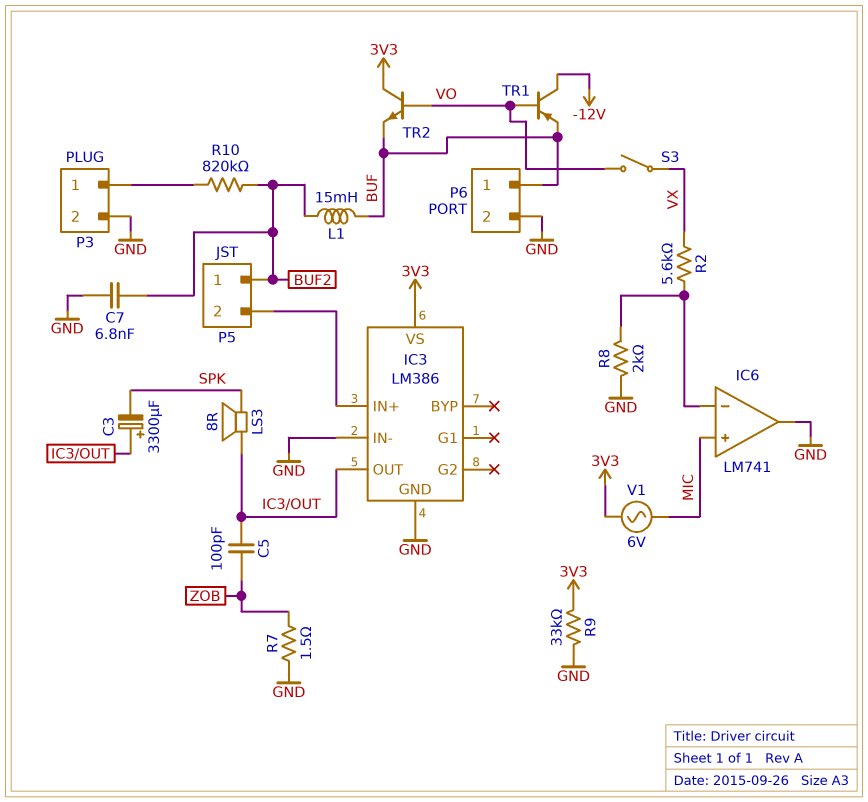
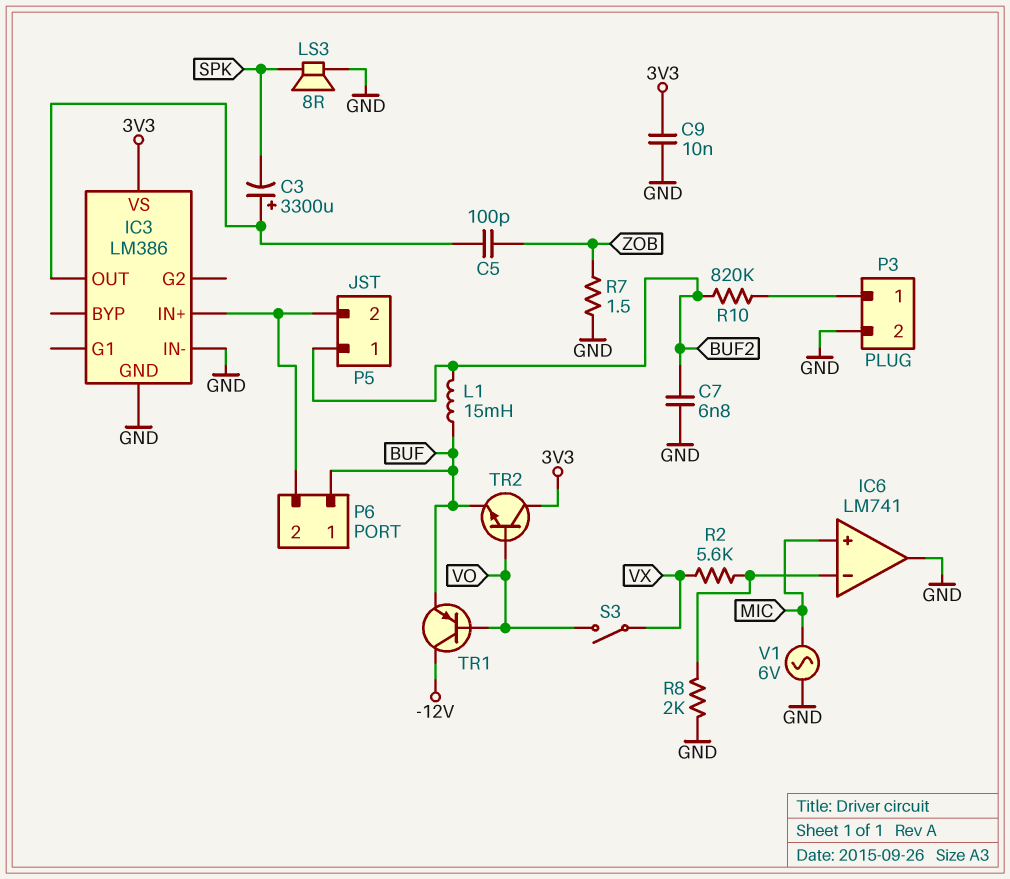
C9: none -> 10nF (3V3, GND)
LS3: speaker 8R (IC3/OUT, SPK) -> speaker 8R (GND, SPK)
P6 pin 2: GND -> IC3/IN+
R9: 33k (3V3, GND) -> none
V1: AC 6V (3V3, MIC) -> AC 6V (GND, MIC)

